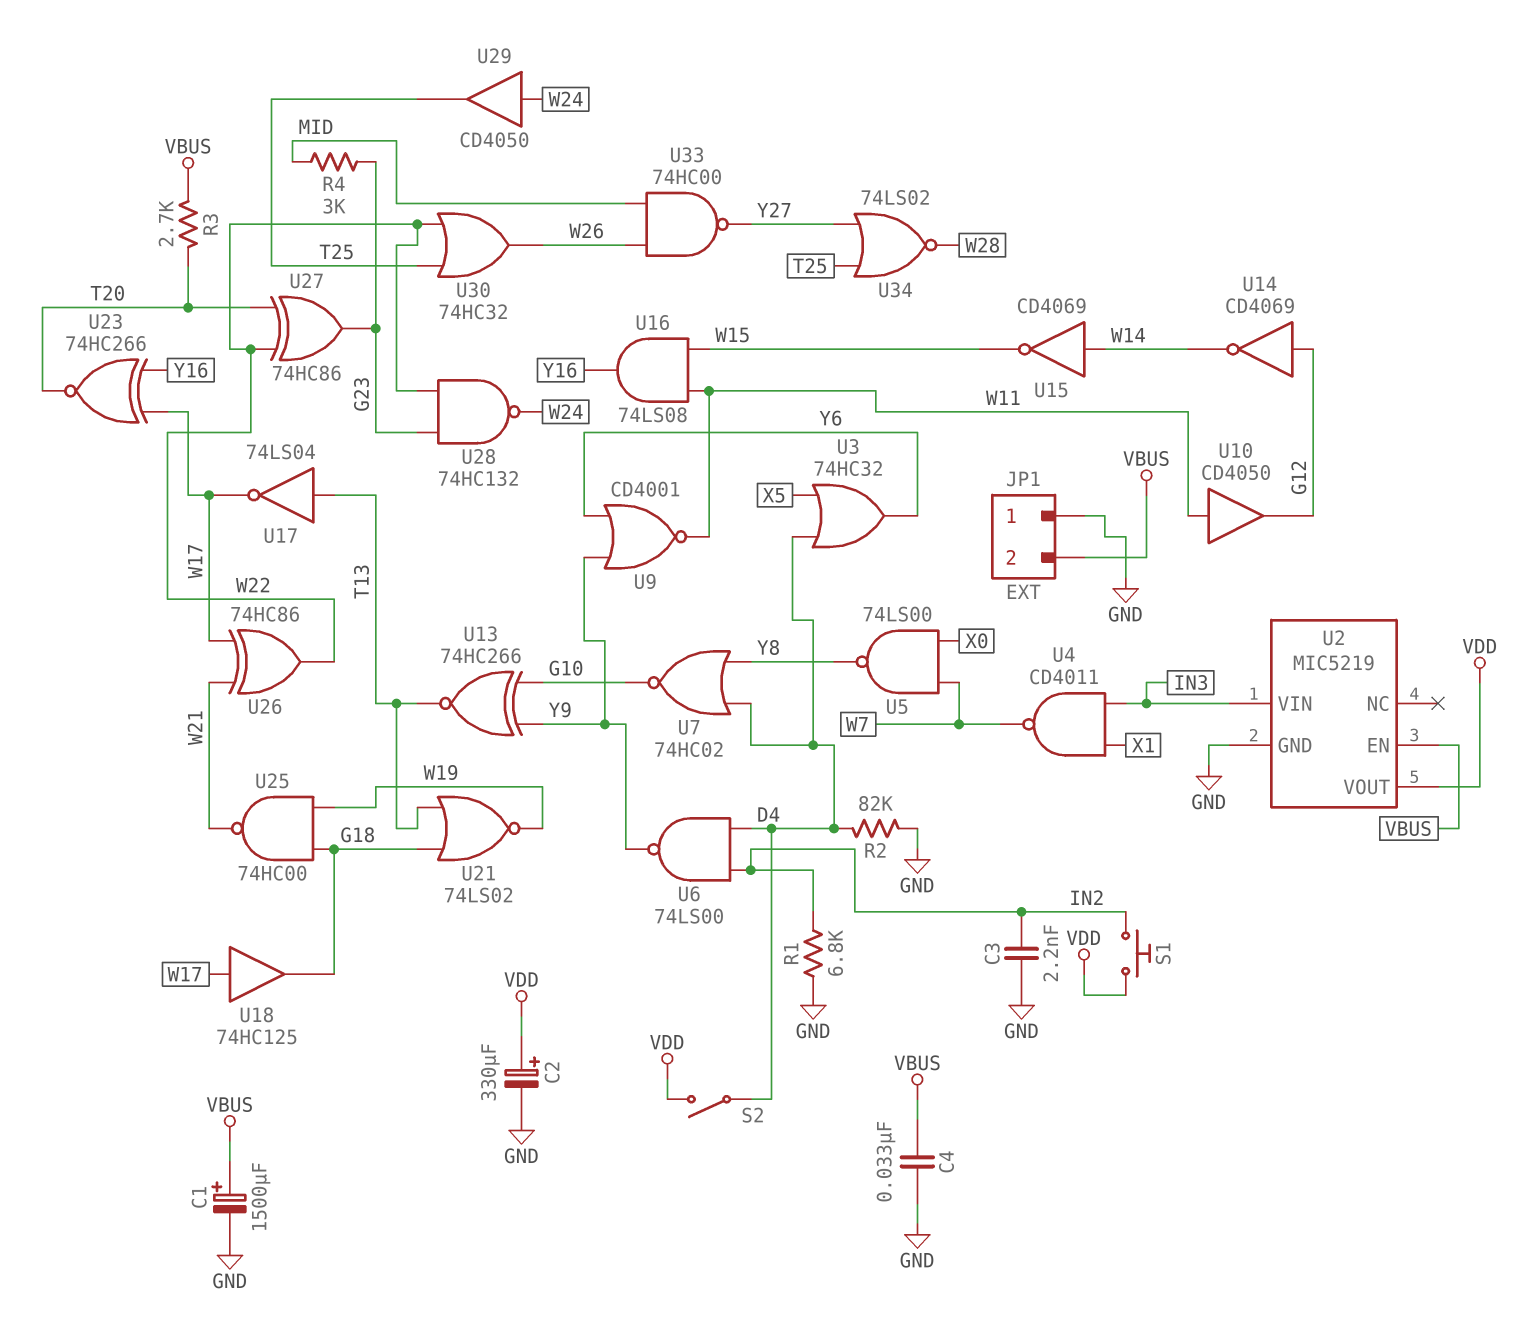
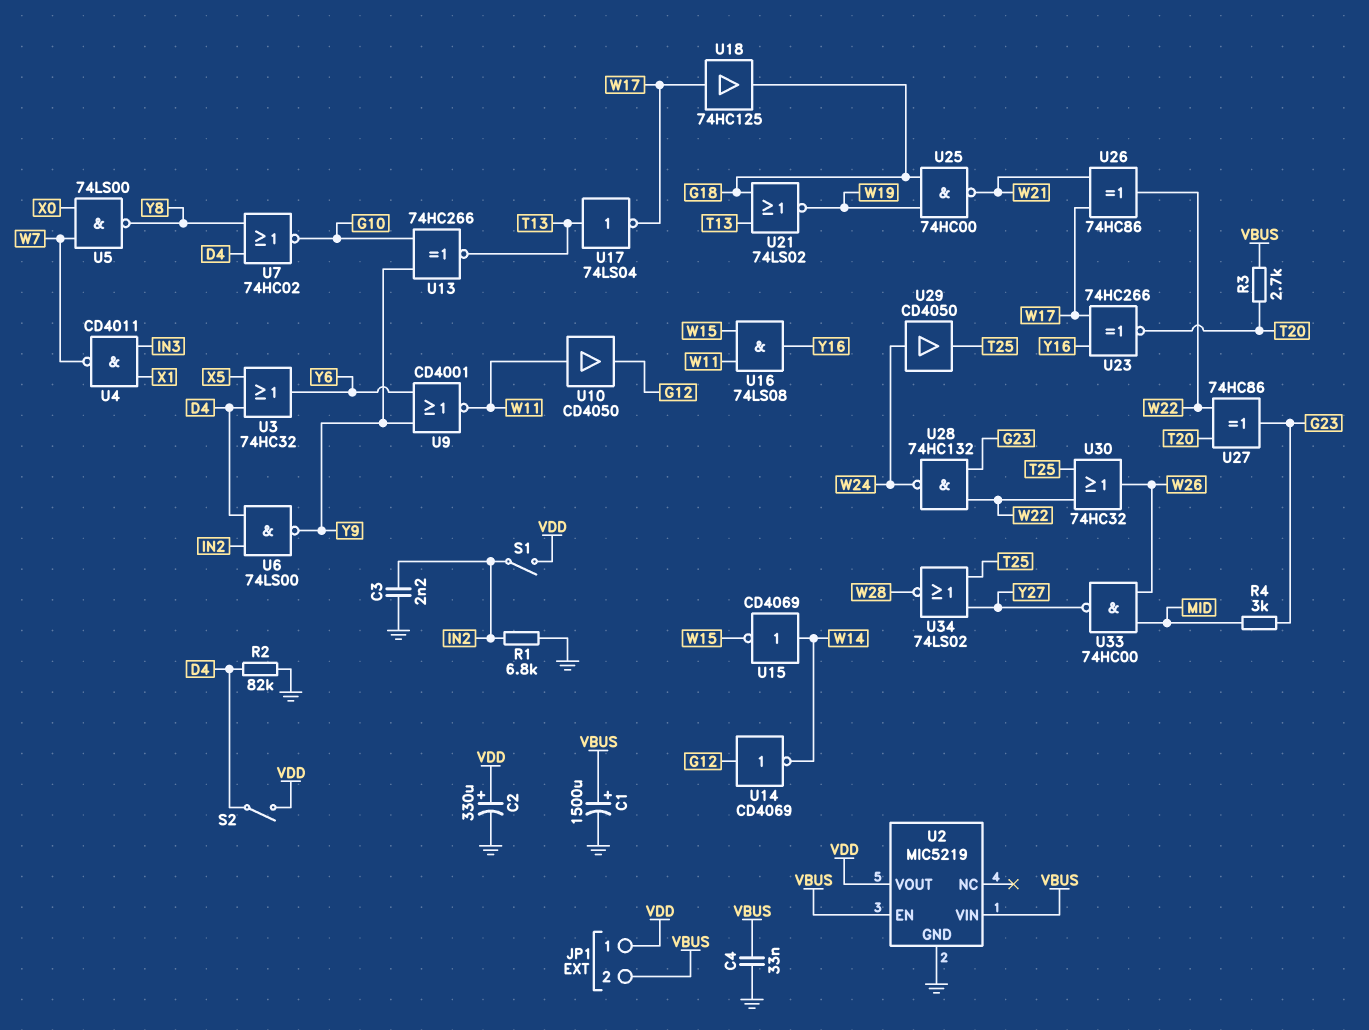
JP1 pin 1: GND -> VDD
S1: button (IN2, VDD) -> switch (IN2, VDD)
U2 pin VIN: IN3 -> VBUS

